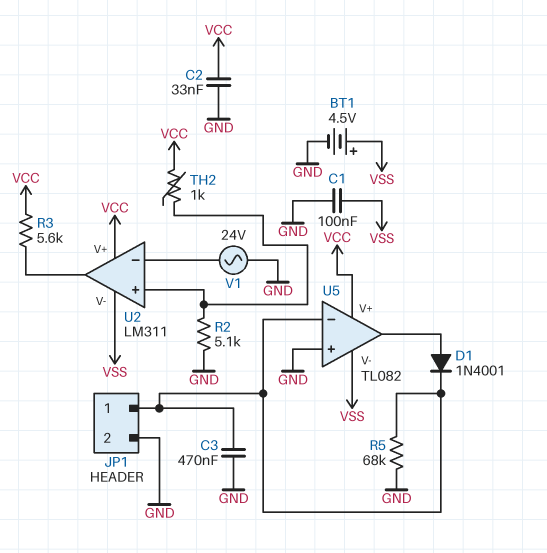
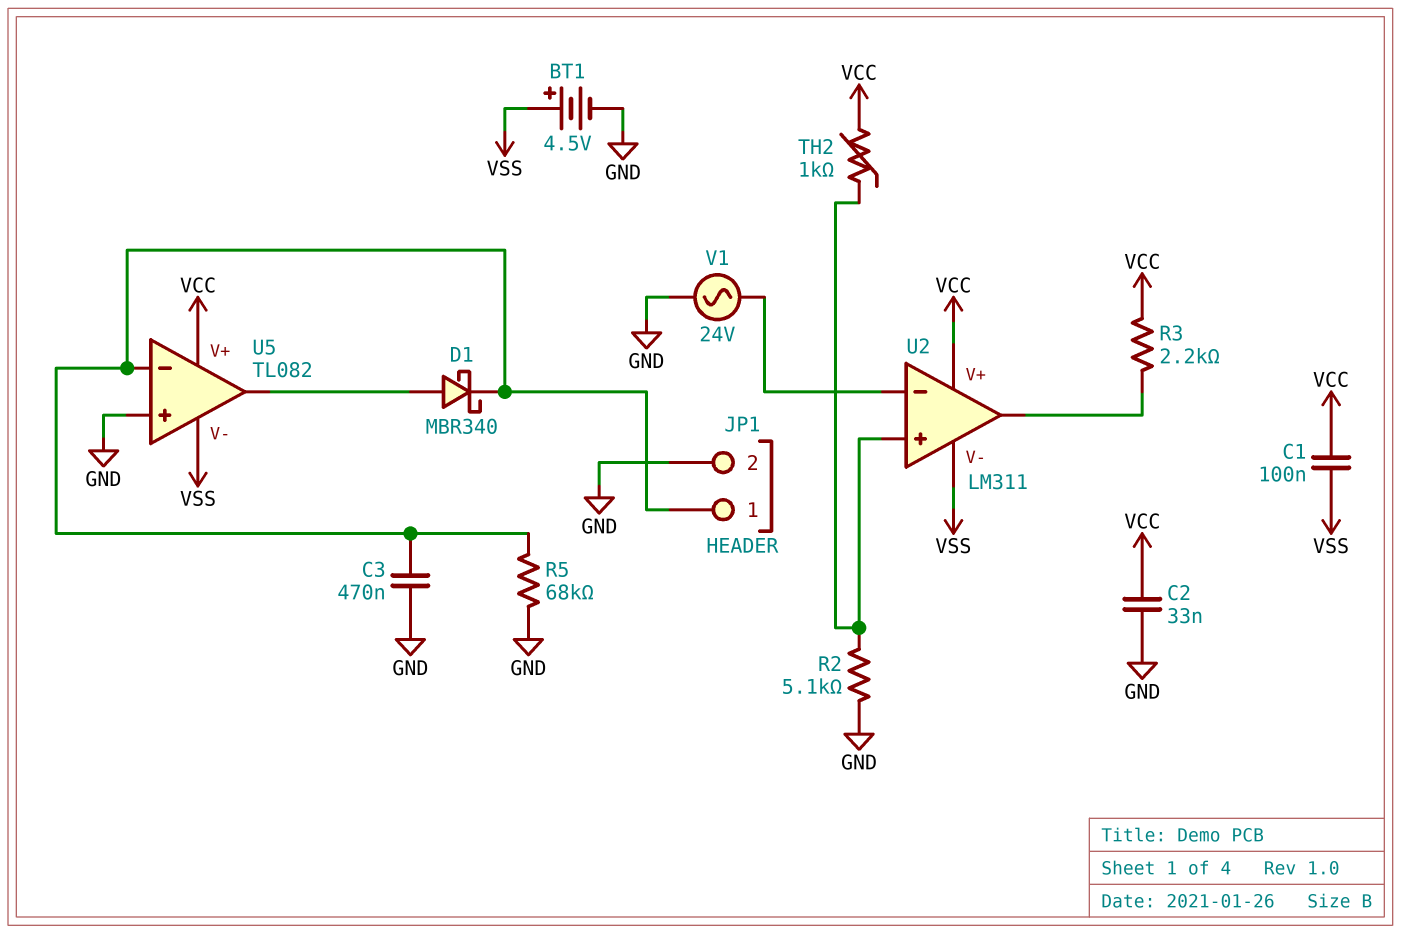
C1: 100nF (GND, VSS) -> 100nF (VCC, VSS)
D1: diode 1N4001 (A U5/out, K JP1/1) -> schottky MBR340 (A U5/out, K JP1/1)
R3: 5.6k (U2/out, VCC) -> 2.2k (U2/out, VCC)

